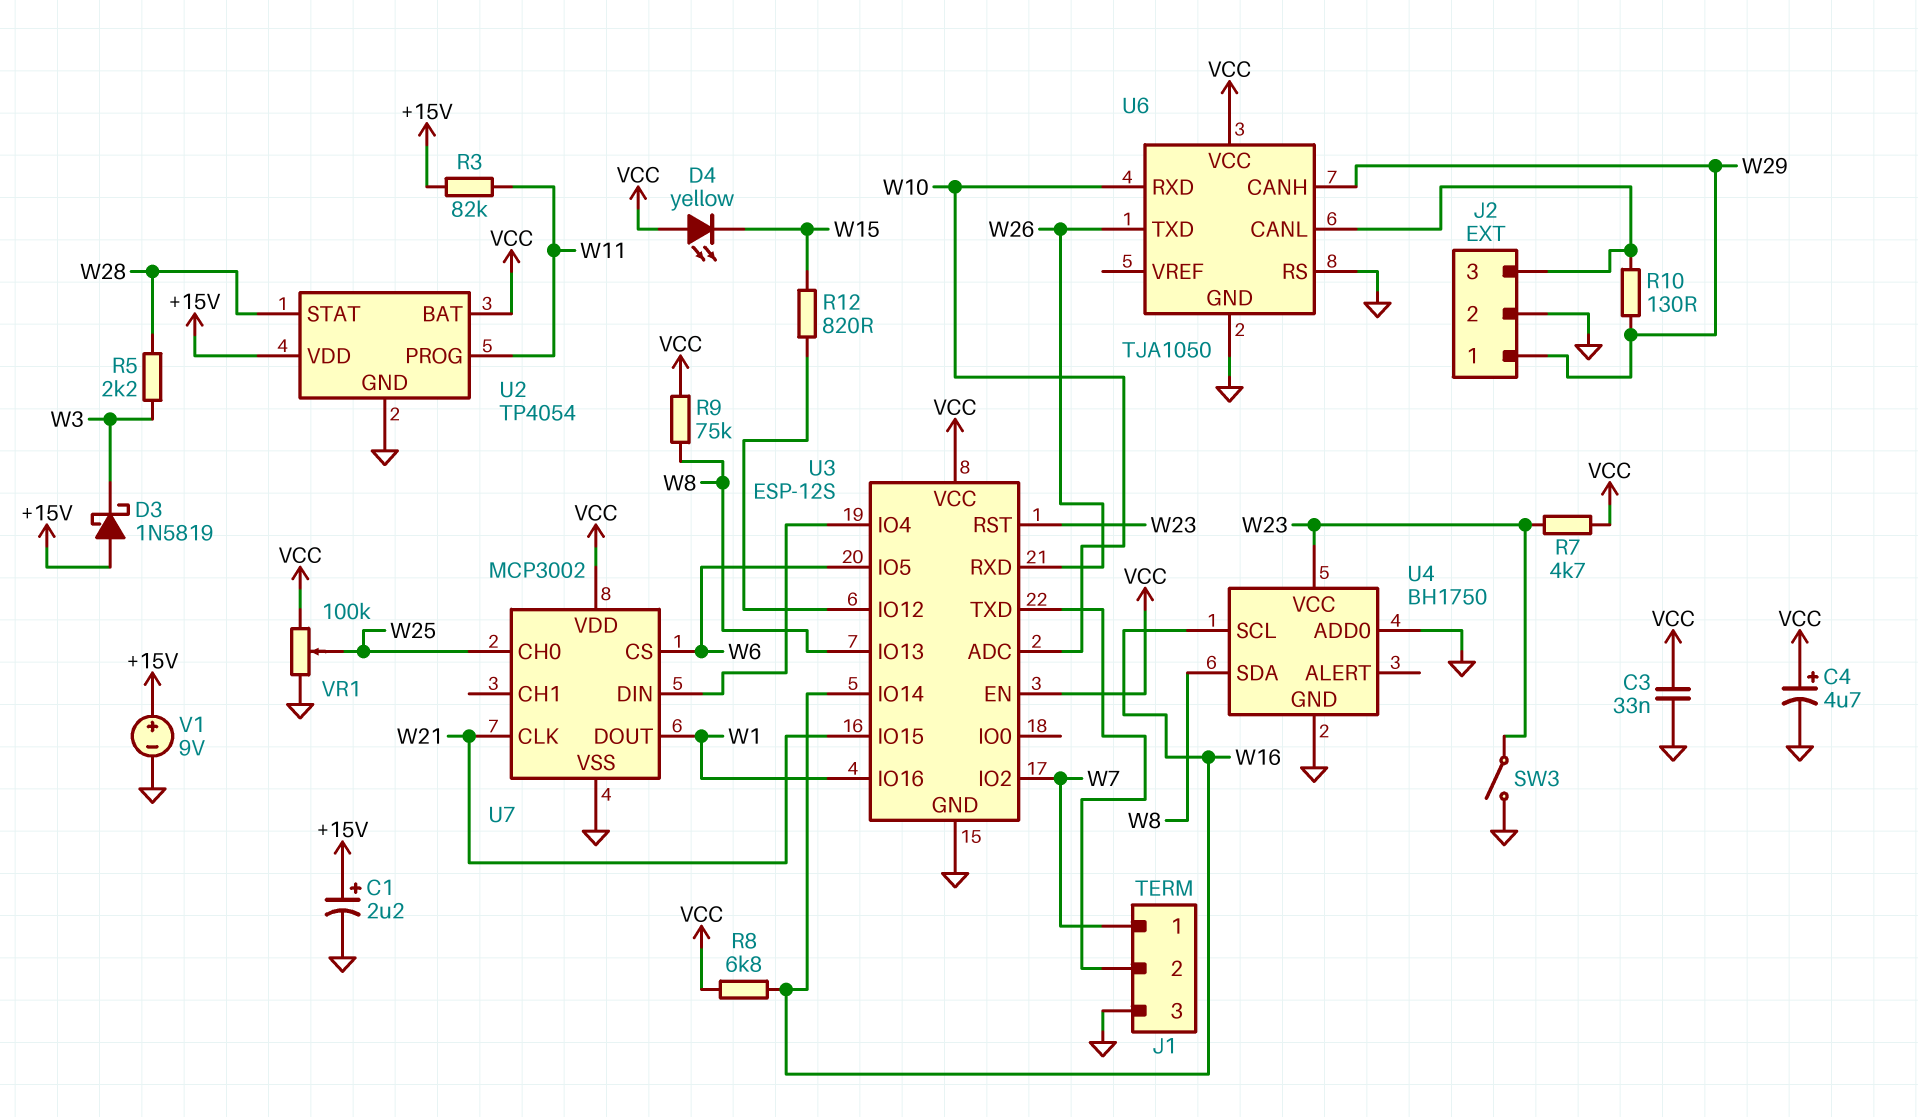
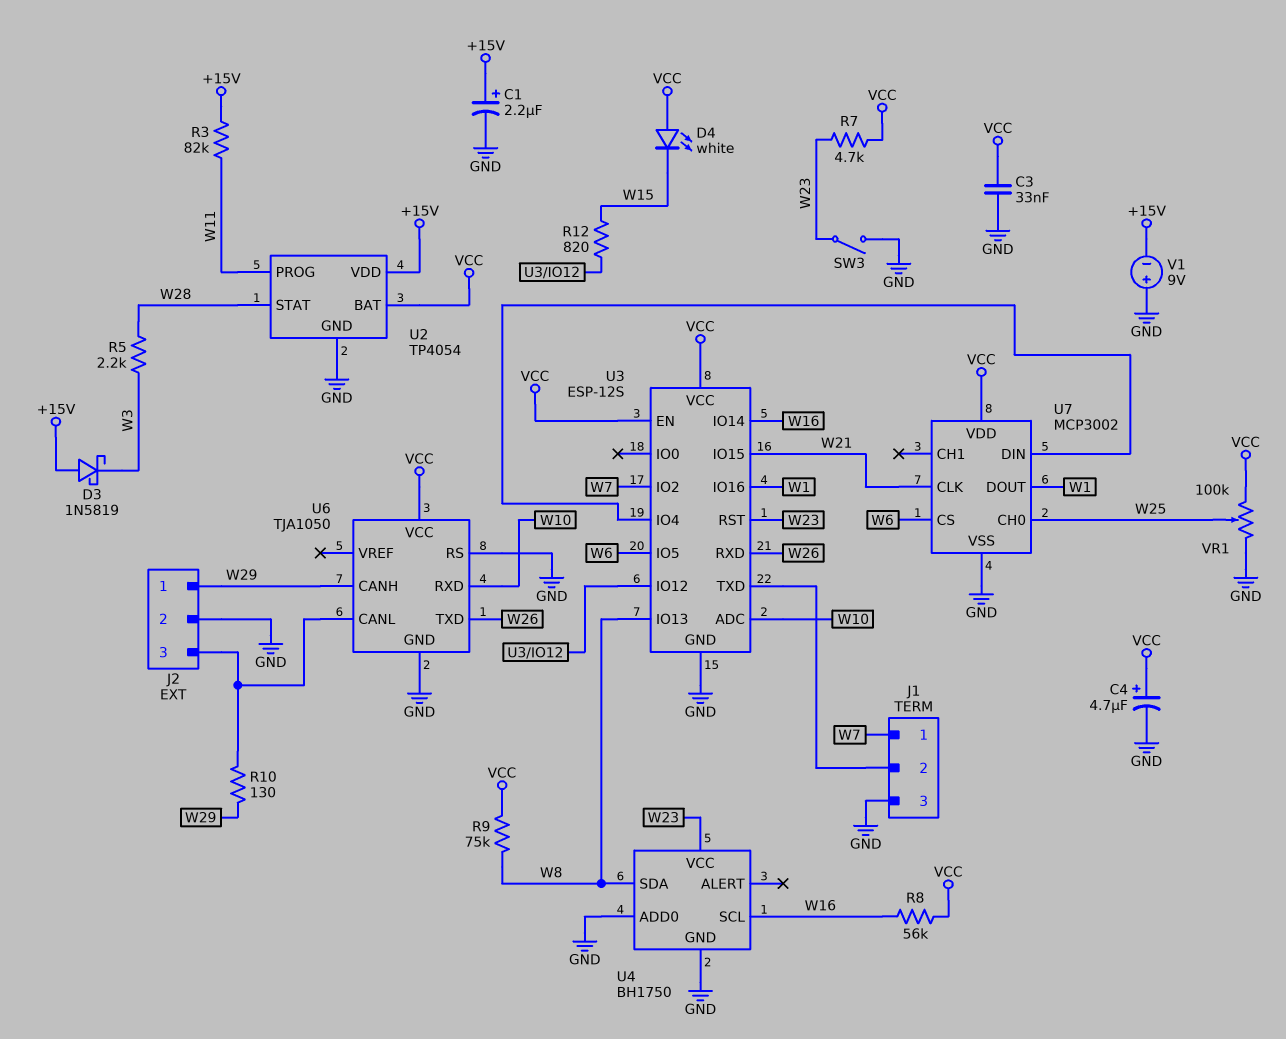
D4: LED yellow (A VCC, K W15) -> LED white (A VCC, K W15)
R8: 6.8k (VCC, W16) -> 56k (VCC, W16)
V1: 9V (plus +15V, minus GND) -> 9V (plus GND, minus +15V)

